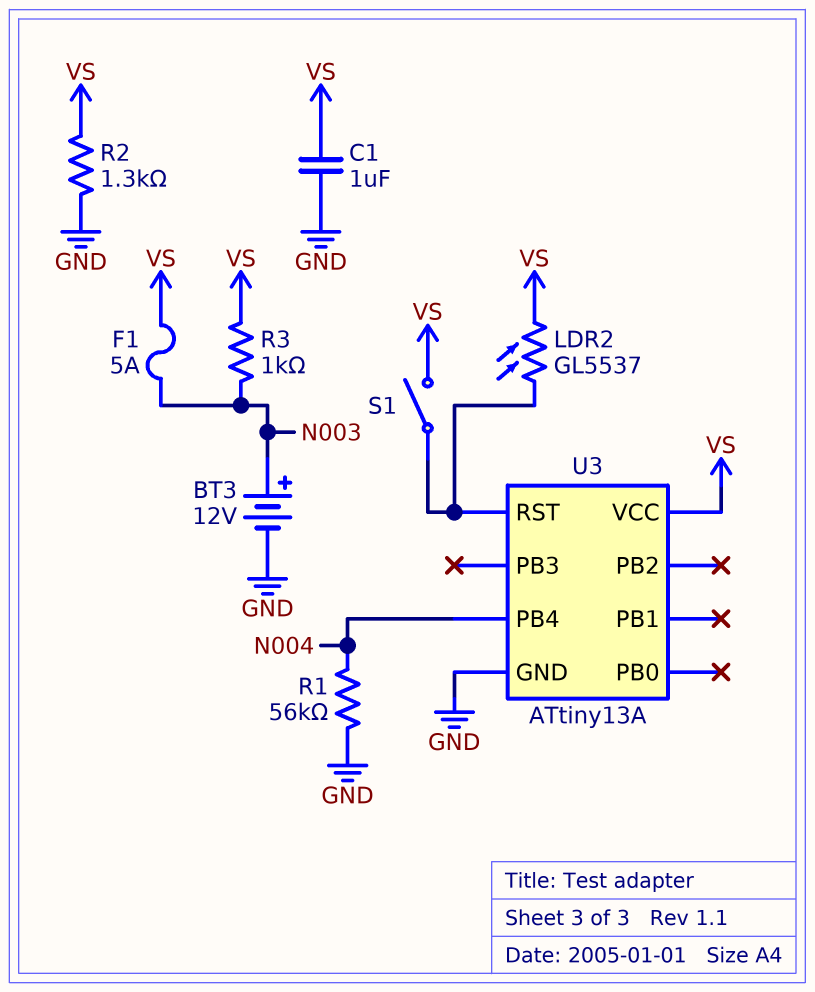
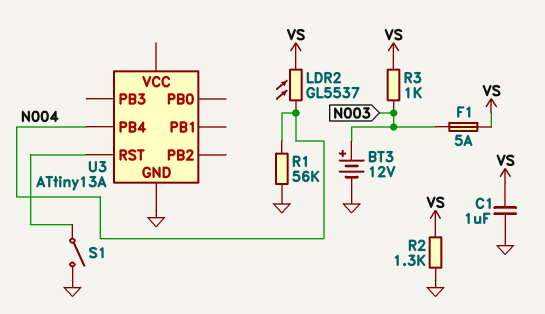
LDR2: GL5537 (U3/RST, VS) -> GL5537 (N004, VS)
S1: switch (U3/RST, VS) -> switch (GND, U3/RST)
U3 pin VCC: VS -> none

